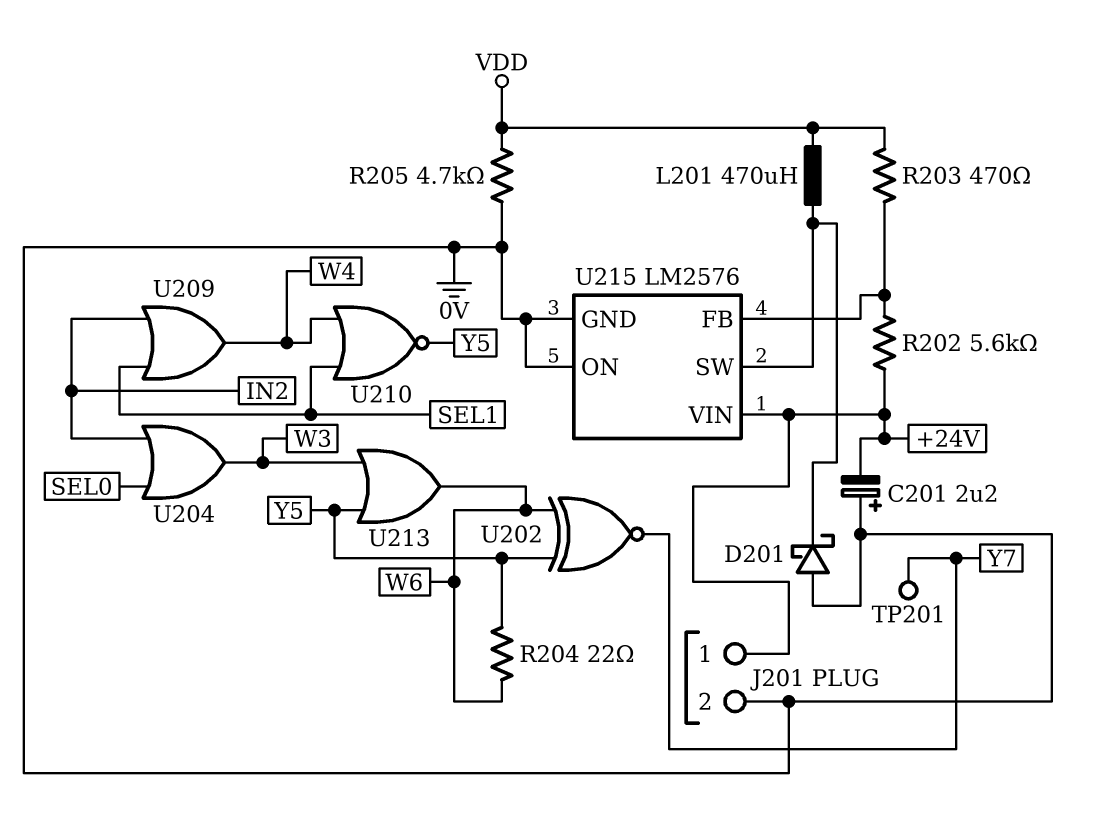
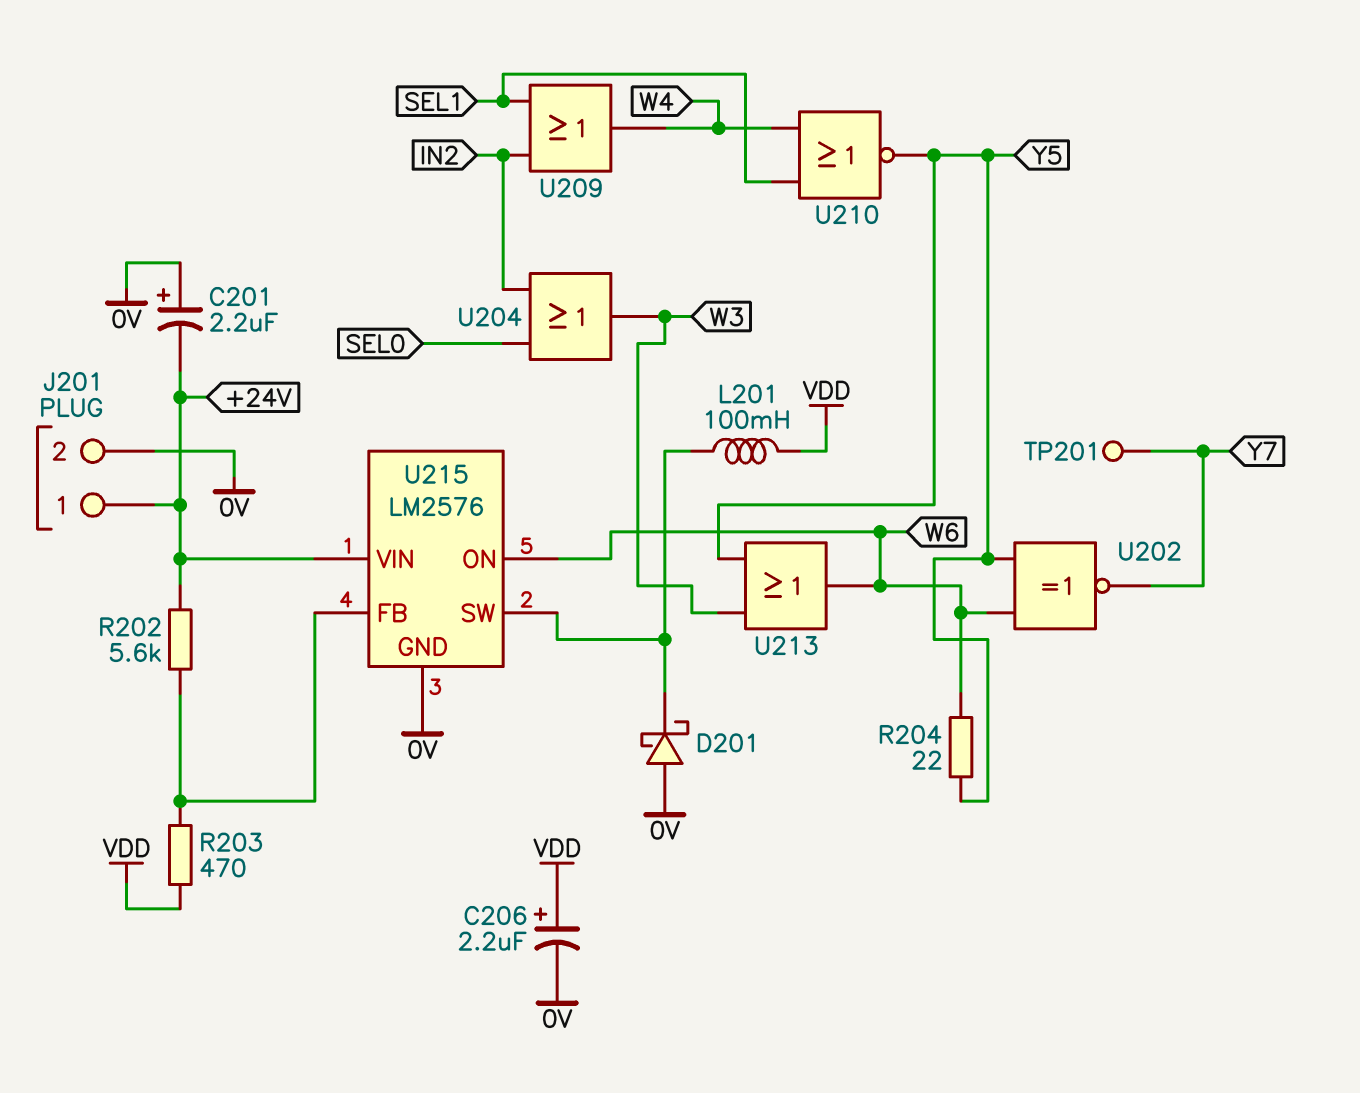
C206: none -> 2.2uF (plus VDD, minus 0V)
L201: 470uH (U215/SW, VDD) -> 100mH (U215/SW, VDD)
R205: 4.7k (0V, VDD) -> none
U215 pin ON: 0V -> W6

